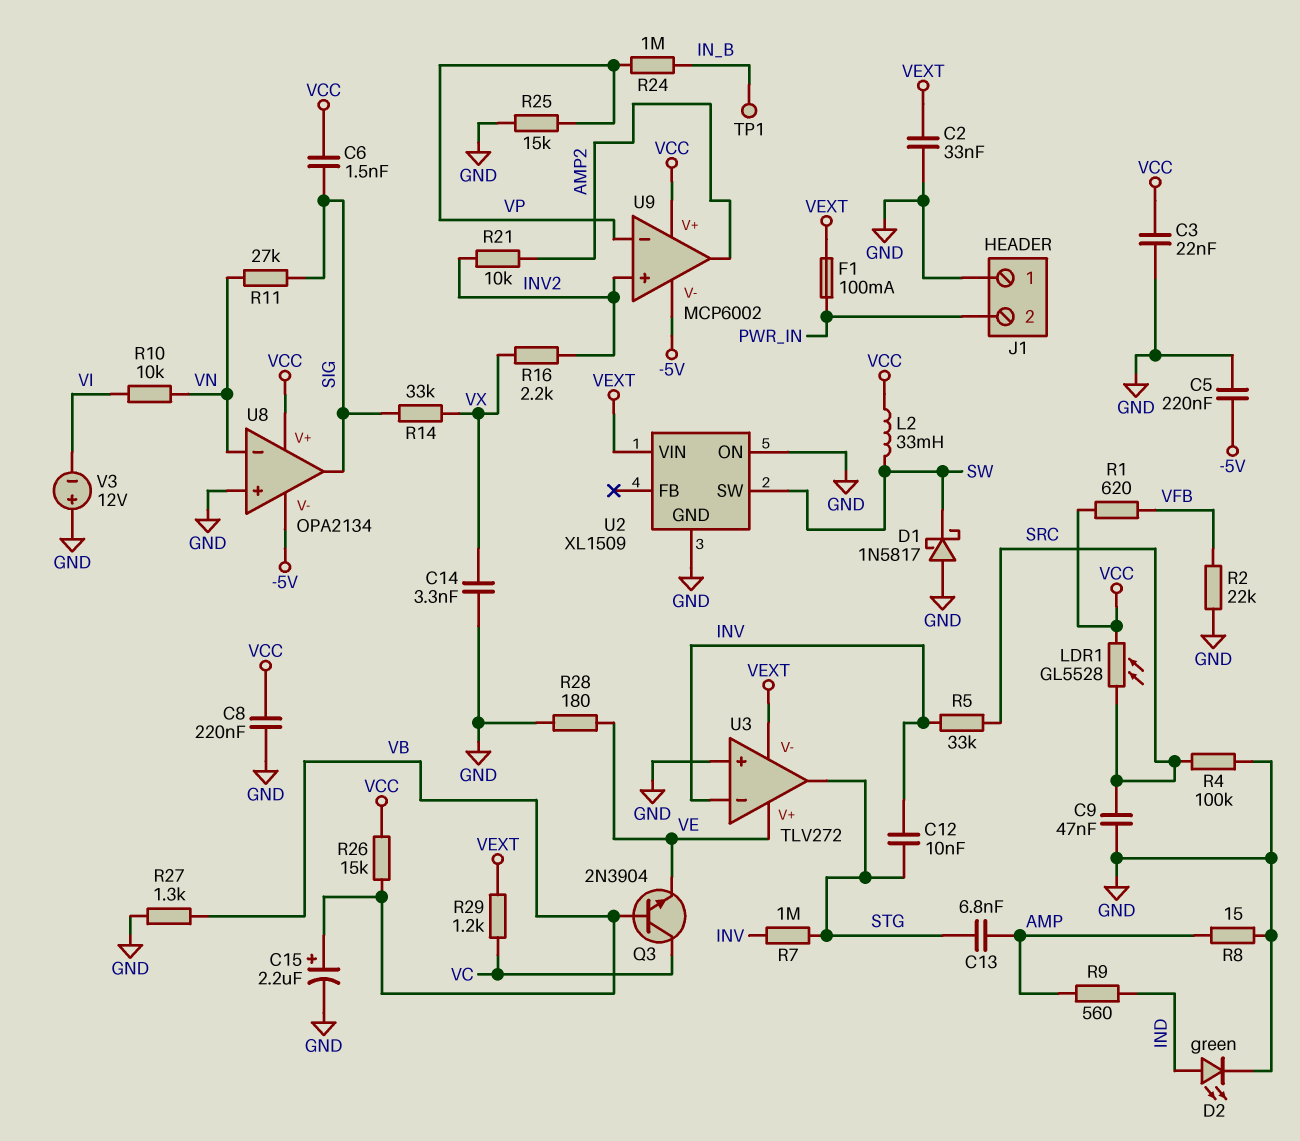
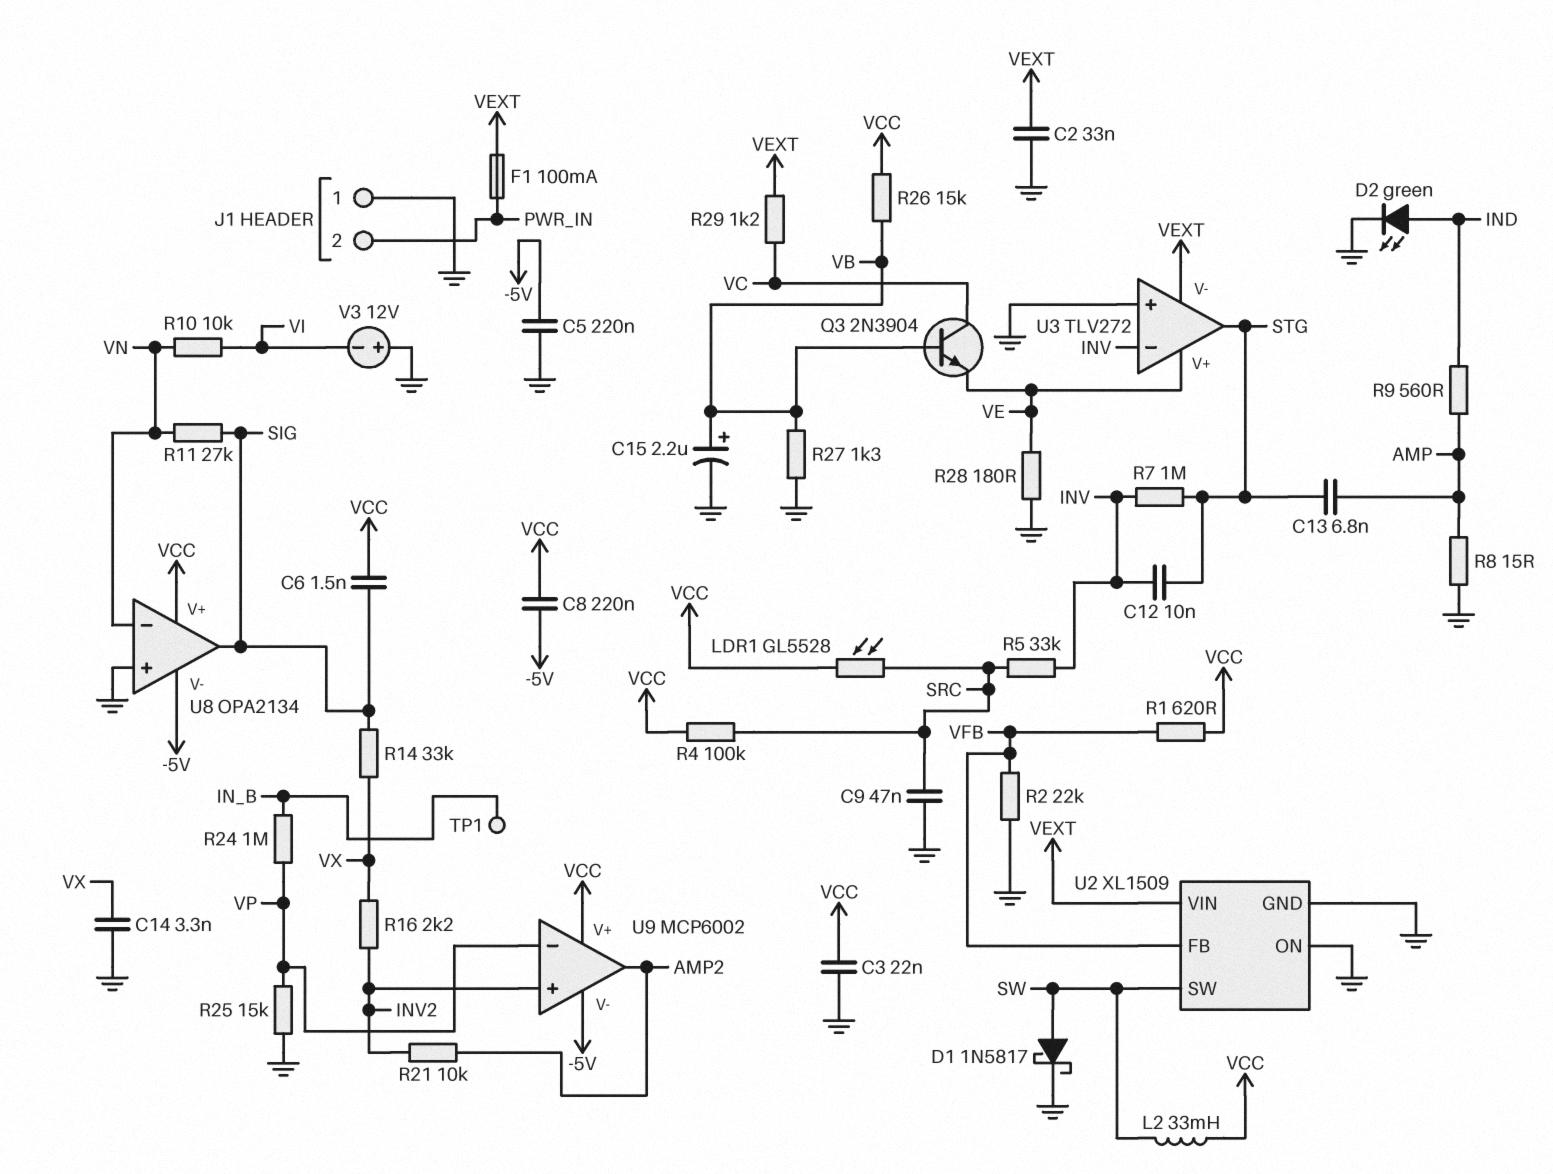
C8: 220nF (GND, VCC) -> 220nF (-5V, VCC)
D1: schottky 1N5817 (A GND, K SW) -> schottky 1N5817 (A SW, K GND)
R4: 100k (GND, SRC) -> 100k (SRC, VCC)
U2 pin FB: none -> VFB

